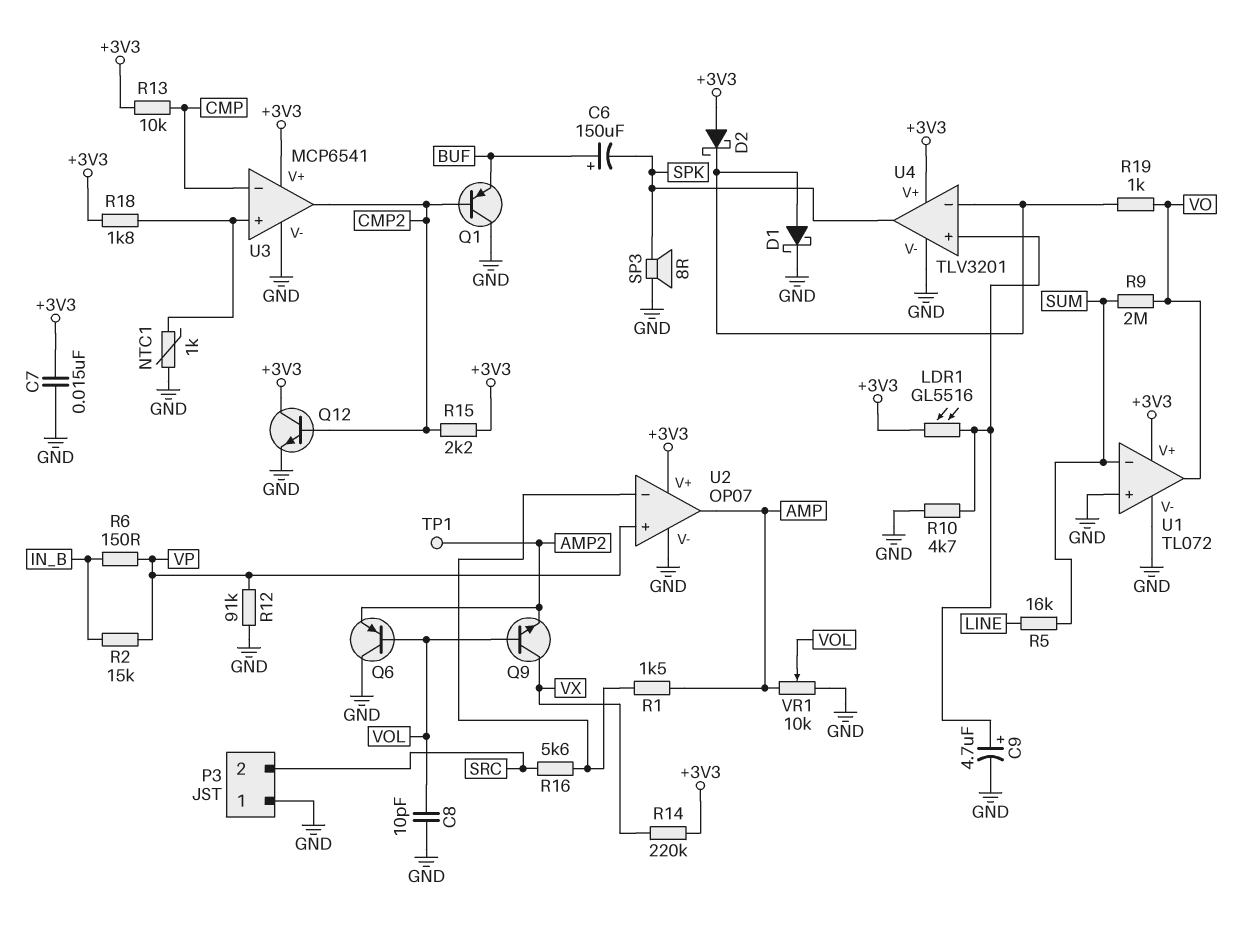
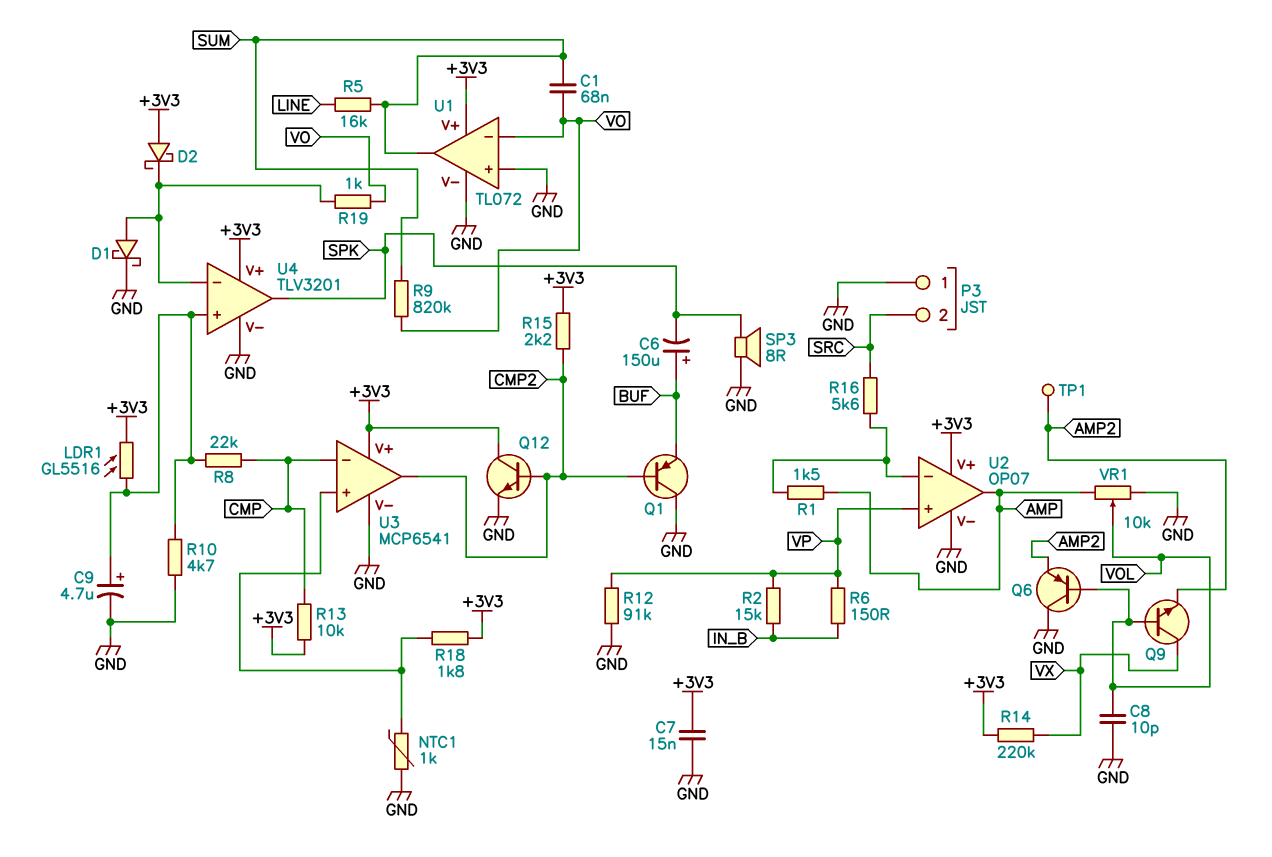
C1: none -> 68nF (SUM, VO)
R8: none -> 22k (CMP, U4/in+)
R9: 2M (SUM, VO) -> 820k (SUM, VO)
U1 pin in-: SUM -> VO
U1 pin out: VO -> SUM

